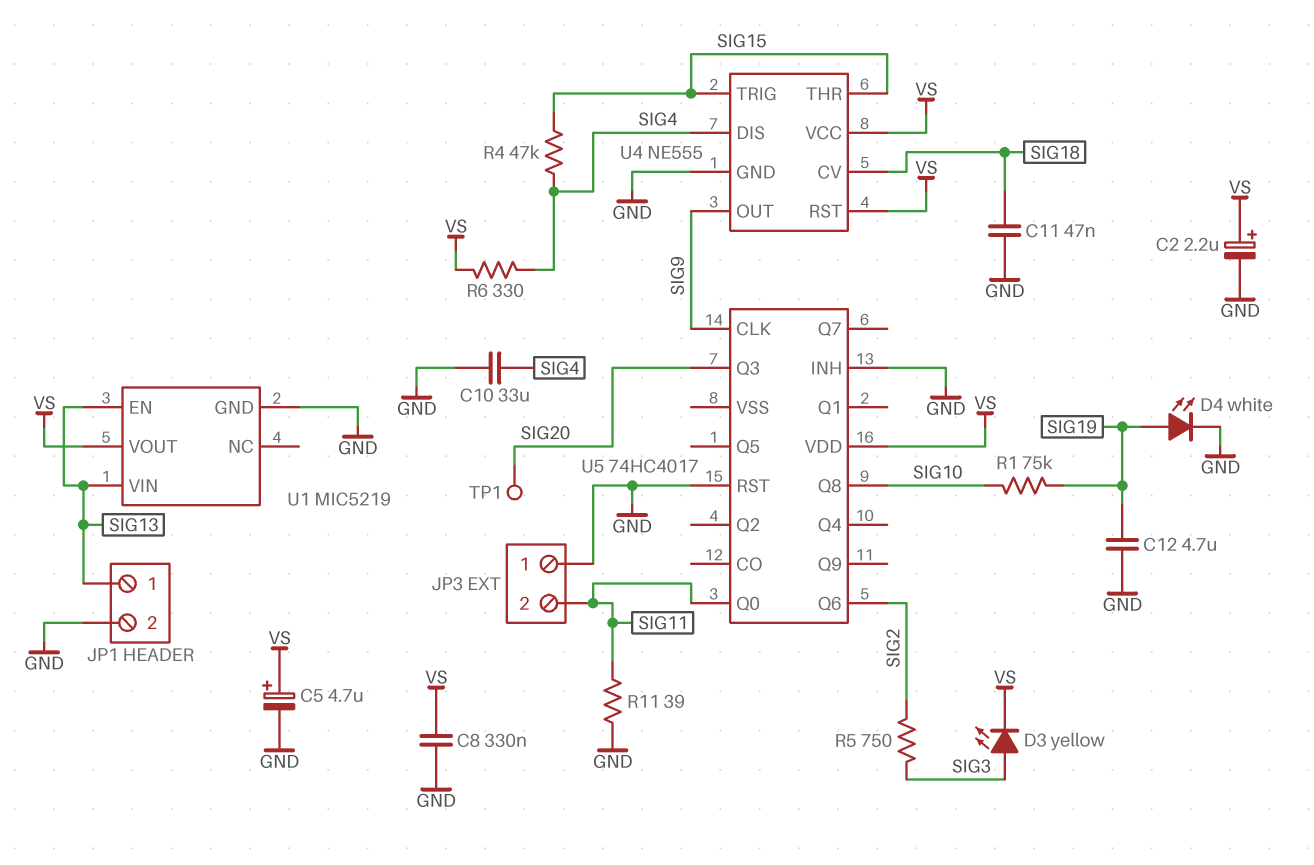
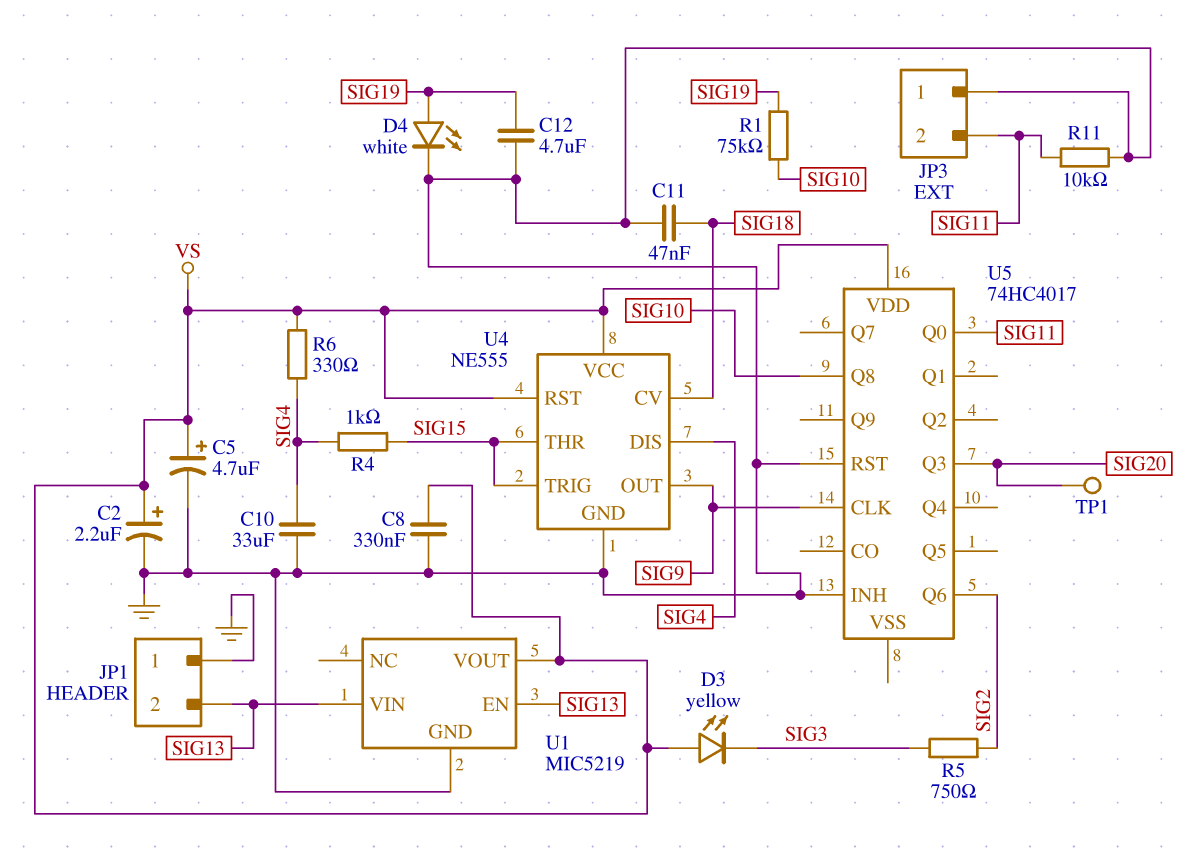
D3: LED yellow (A SIG3, K VS) -> LED yellow (A VS, K SIG3)
JP1 pin 1: SIG13 -> GND
JP1 pin 2: GND -> SIG13
R4: 47k (SIG4, SIG15) -> 1k (SIG4, SIG15)
R11: 39 (GND, SIG11) -> 10k (GND, SIG11)

